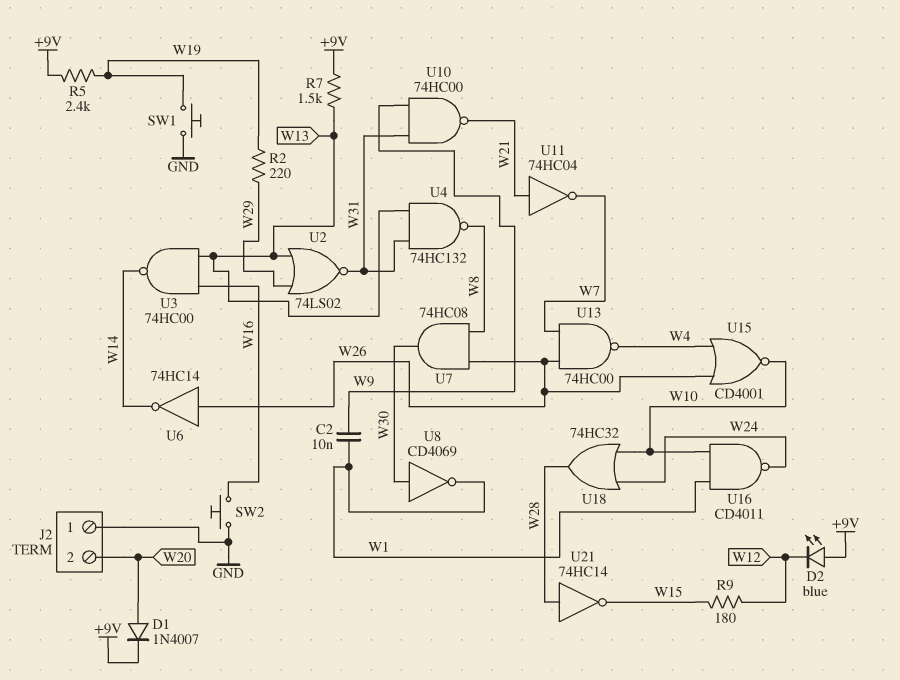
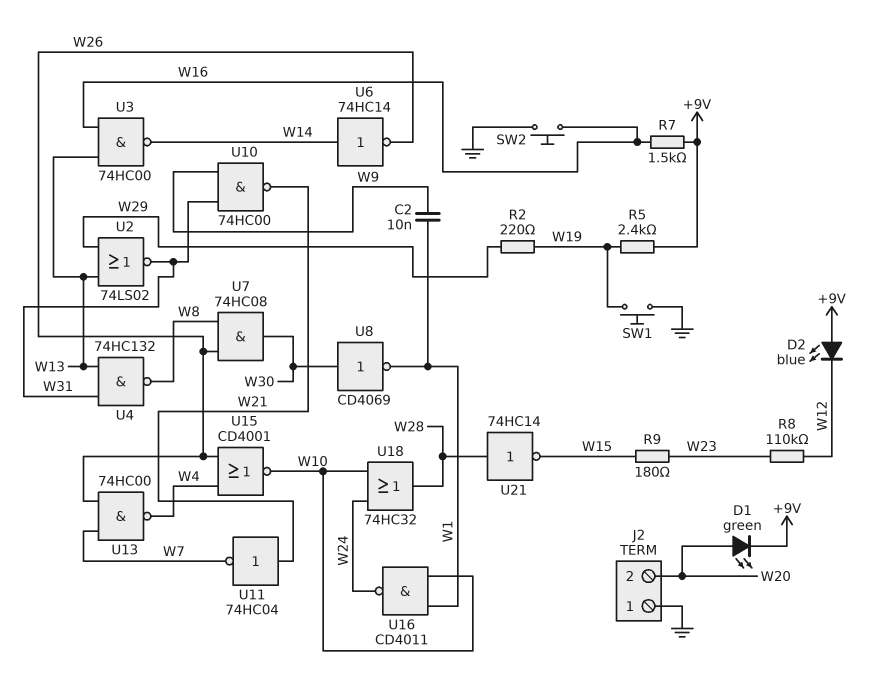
D1: diode 1N4007 (A W20, K +9V) -> LED green (A W20, K +9V)
R7: 1.5k (+9V, W13) -> 1.5k (+9V, W16)
R8: none -> 110k (W12, W23)
R9: 180 (W12, W15) -> 180 (W15, W23)
U6: NOT 74HC14 (in W26, out W14) -> NOT 74HC14 (in W14, out W26)

